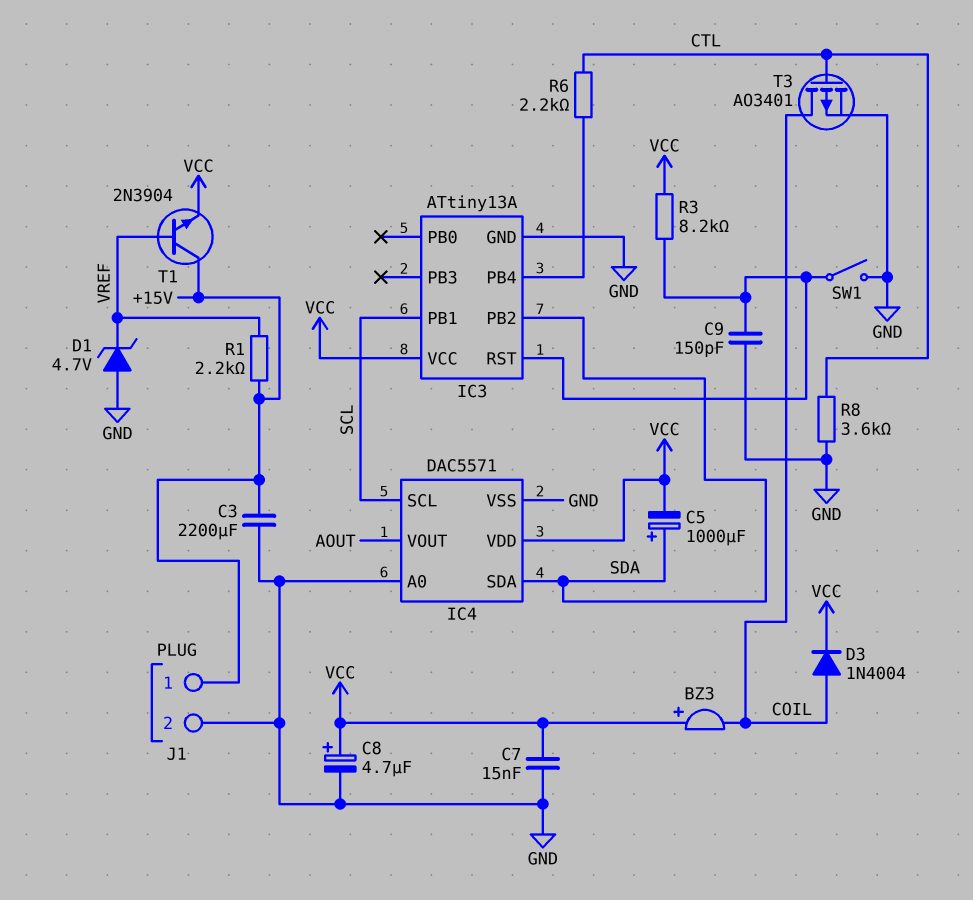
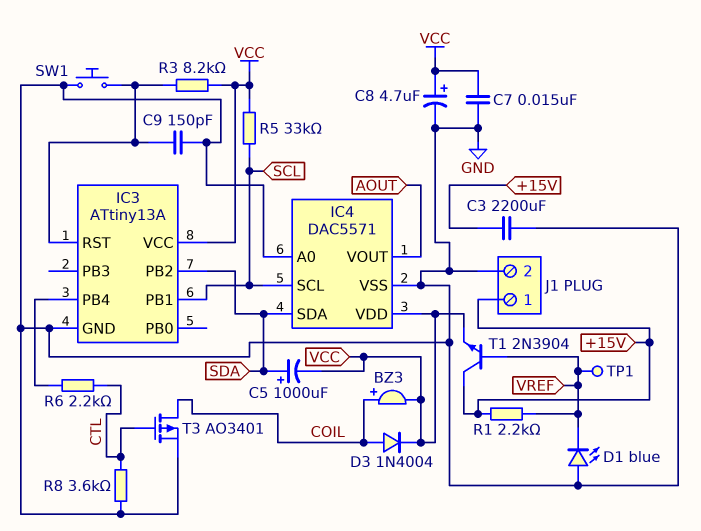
BZ3: buzzer (plus VCC, minus COIL) -> buzzer (plus COIL, minus VCC)
D1: zener 4.7V (A GND, K VREF) -> LED blue (A GND, K VREF)
R5: none -> 33k (SCL, VCC)
SW1: switch (GND, IC3/RST) -> button (GND, IC3/RST)
TP1: none -> test point (VREF)

